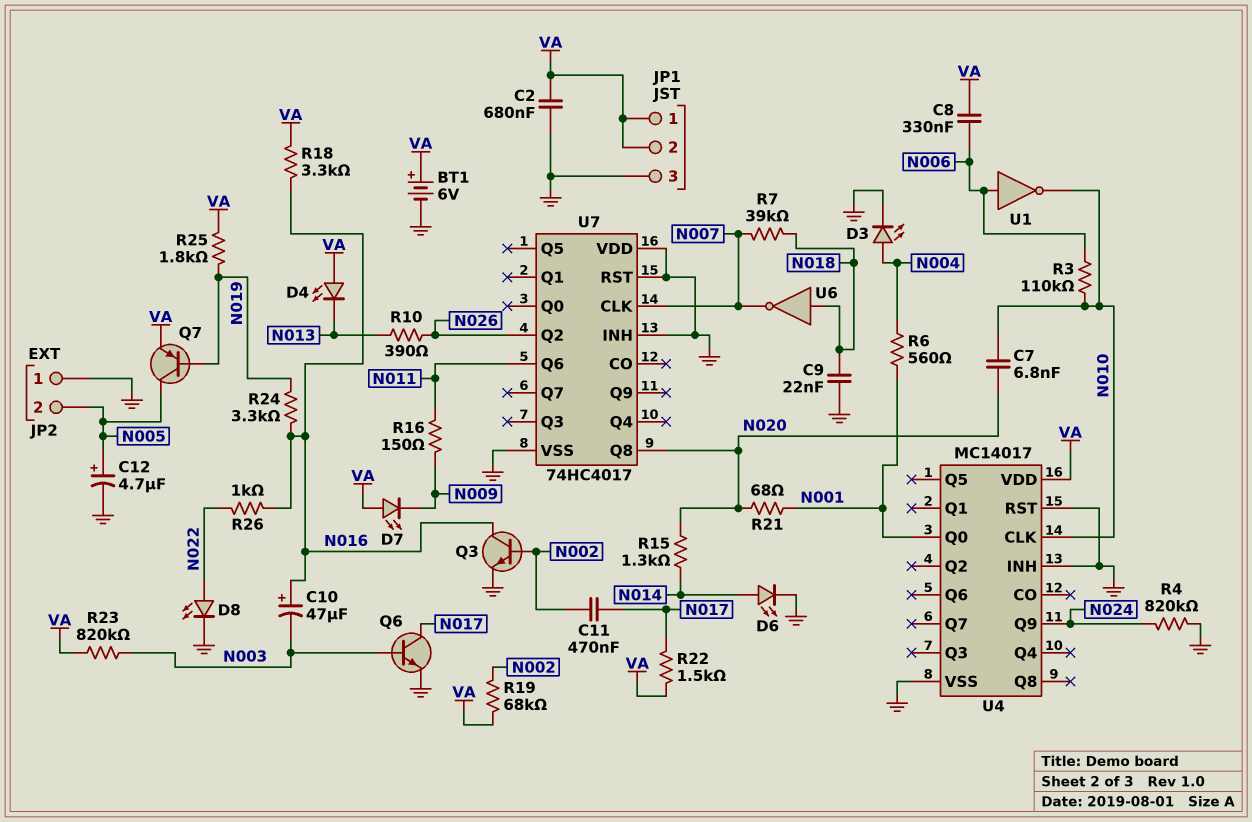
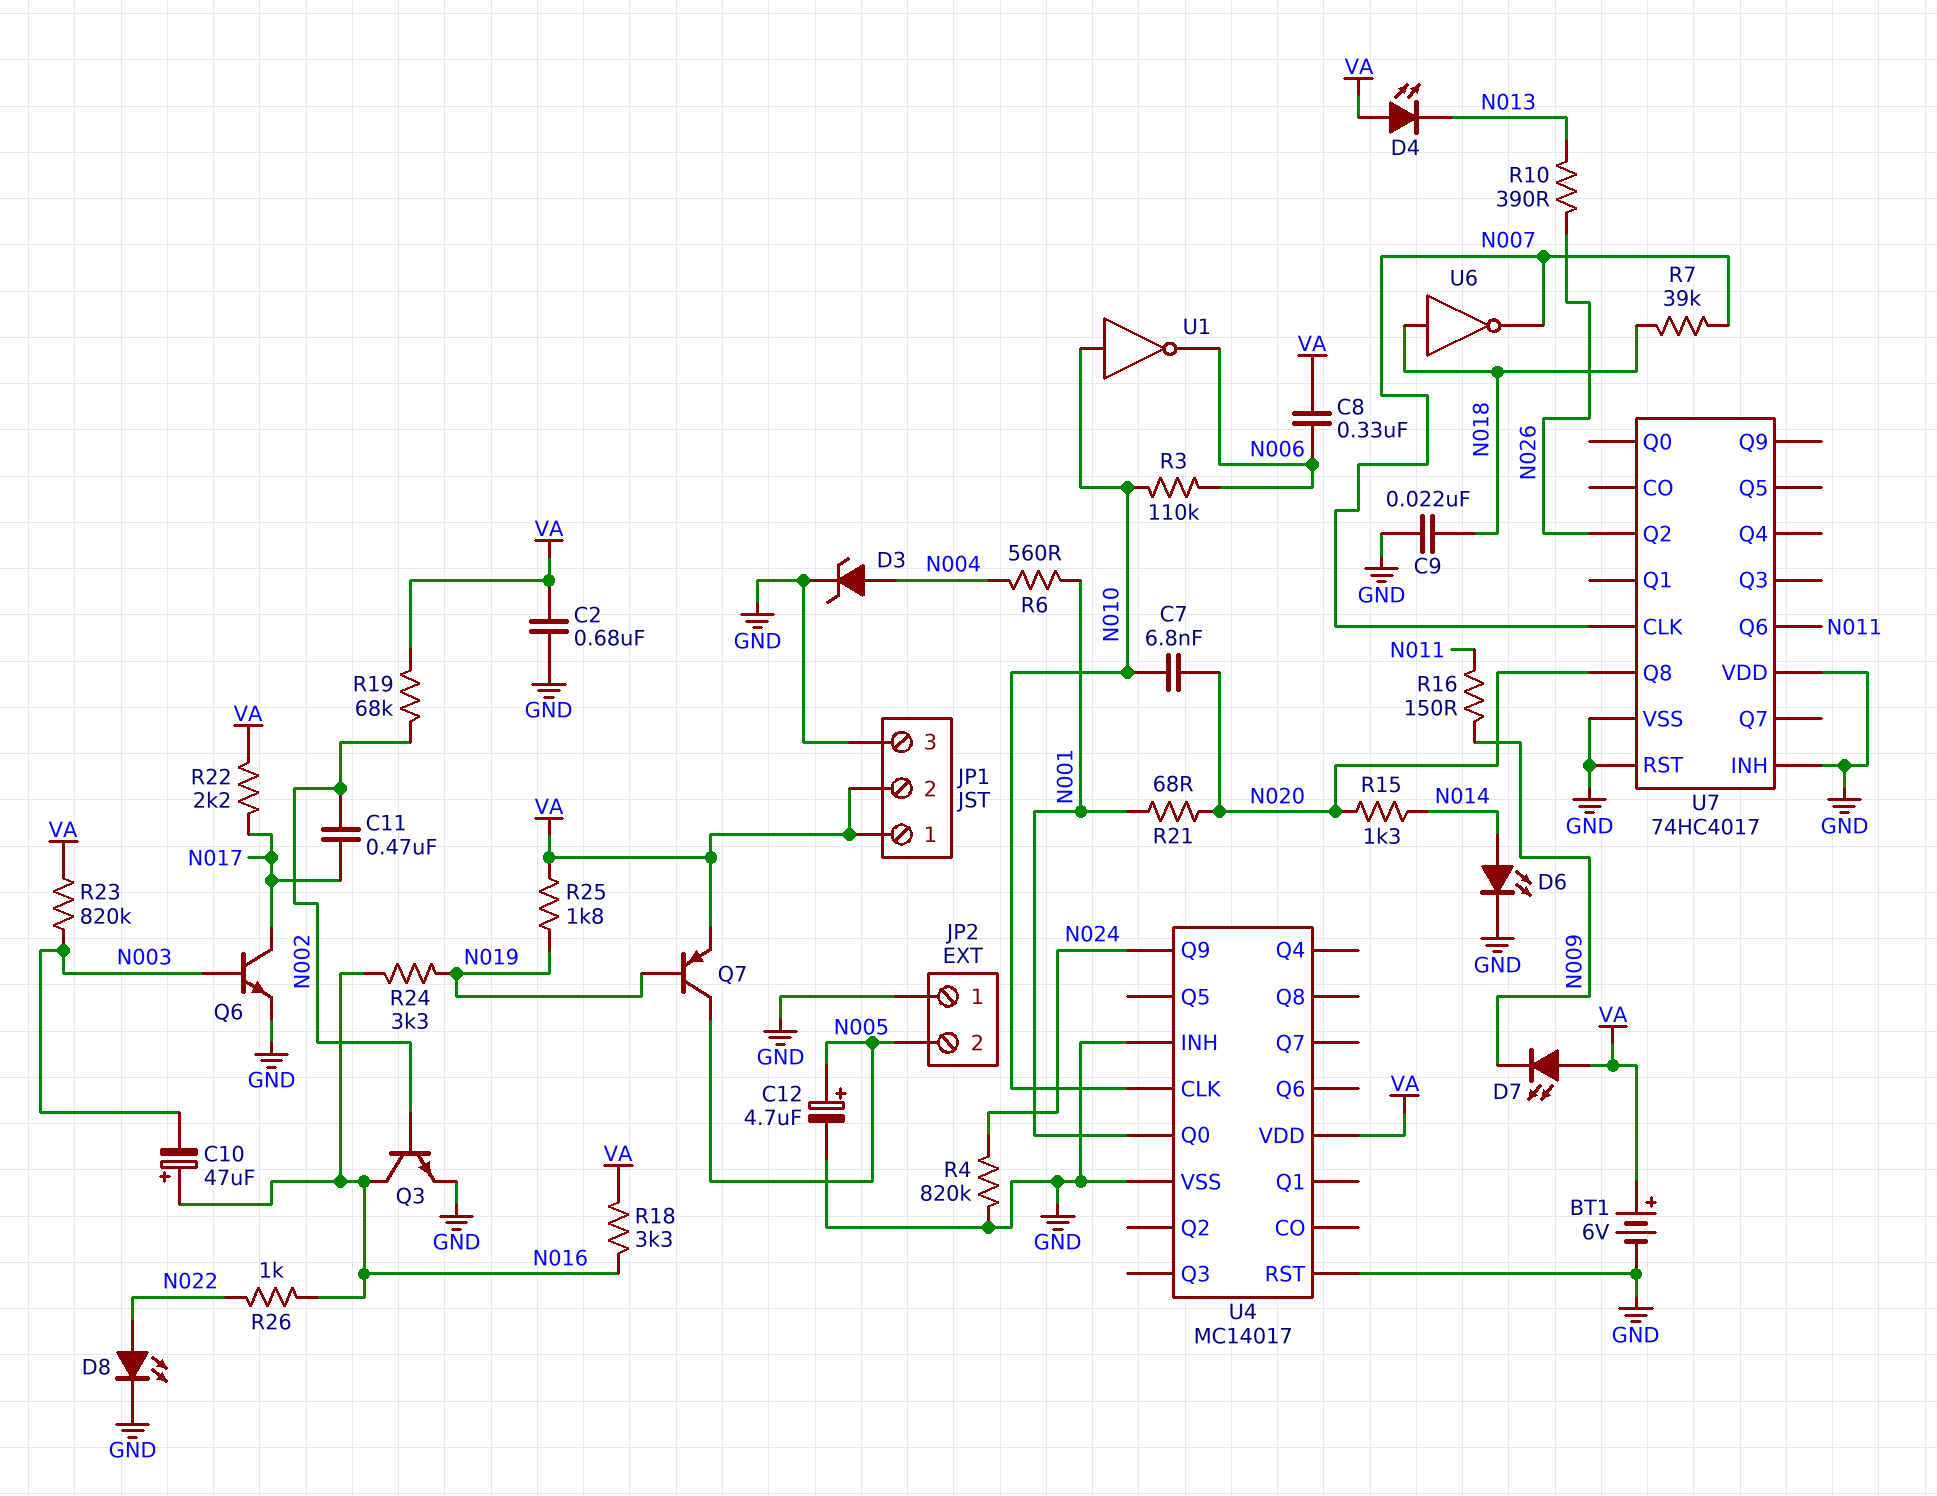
D3: LED (A N004, K GND) -> zener (A N004, K GND)
R22: 1.5k (N017, VA) -> 2.2k (N017, VA)
U1: NOT (in N006, out N010) -> NOT (in N010, out N006)

